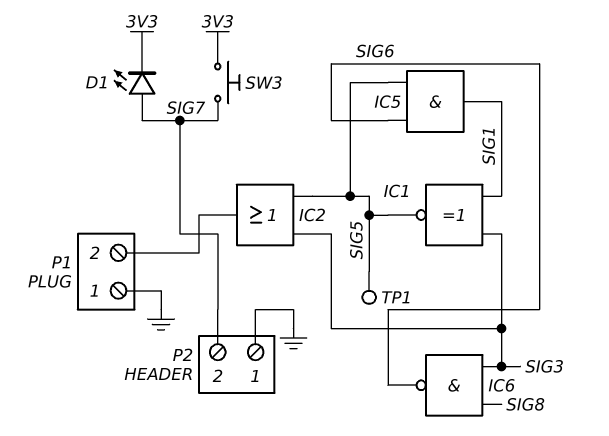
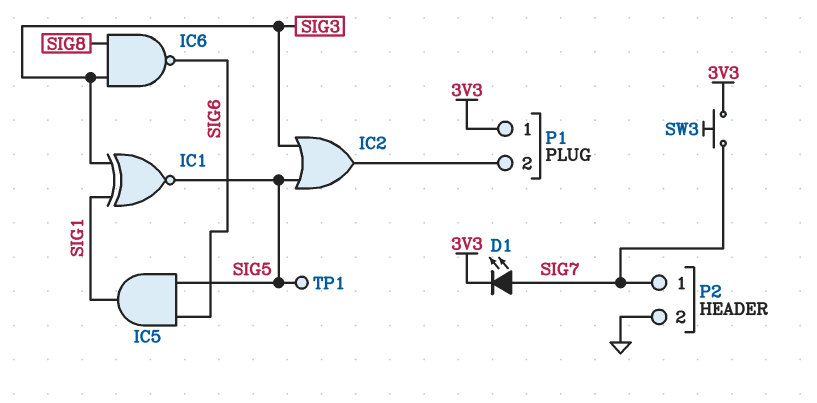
P1 pin 1: GND -> 3V3
P2 pin 1: GND -> SIG7
P2 pin 2: SIG7 -> GND

